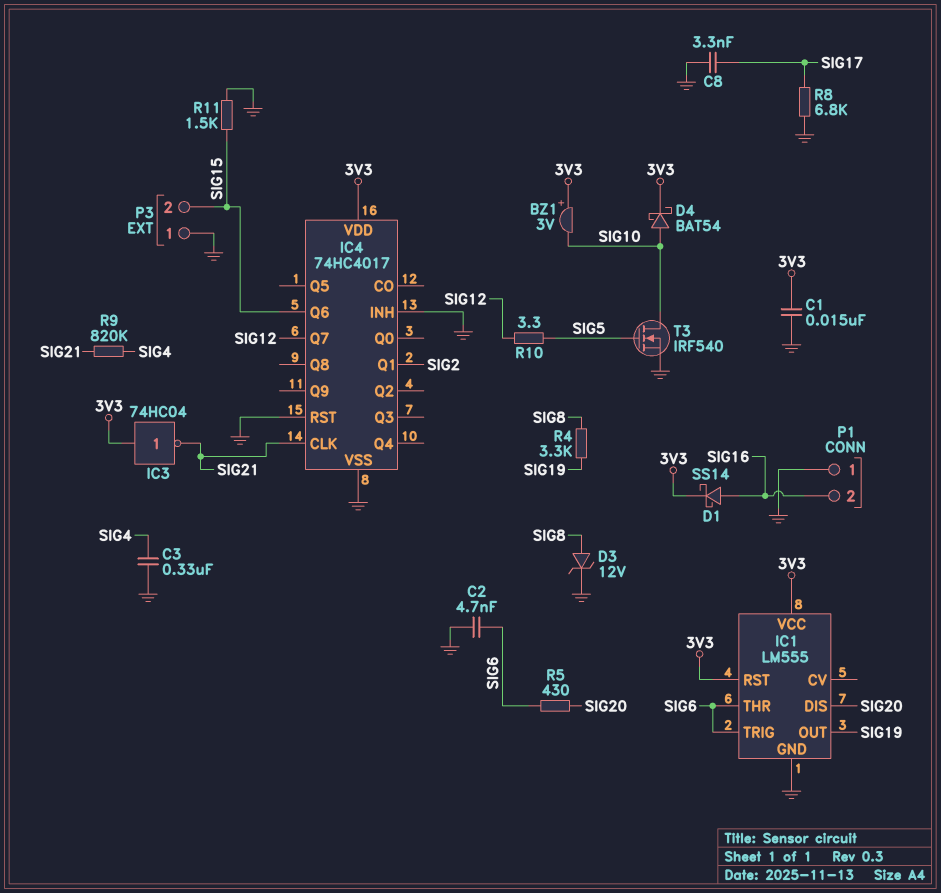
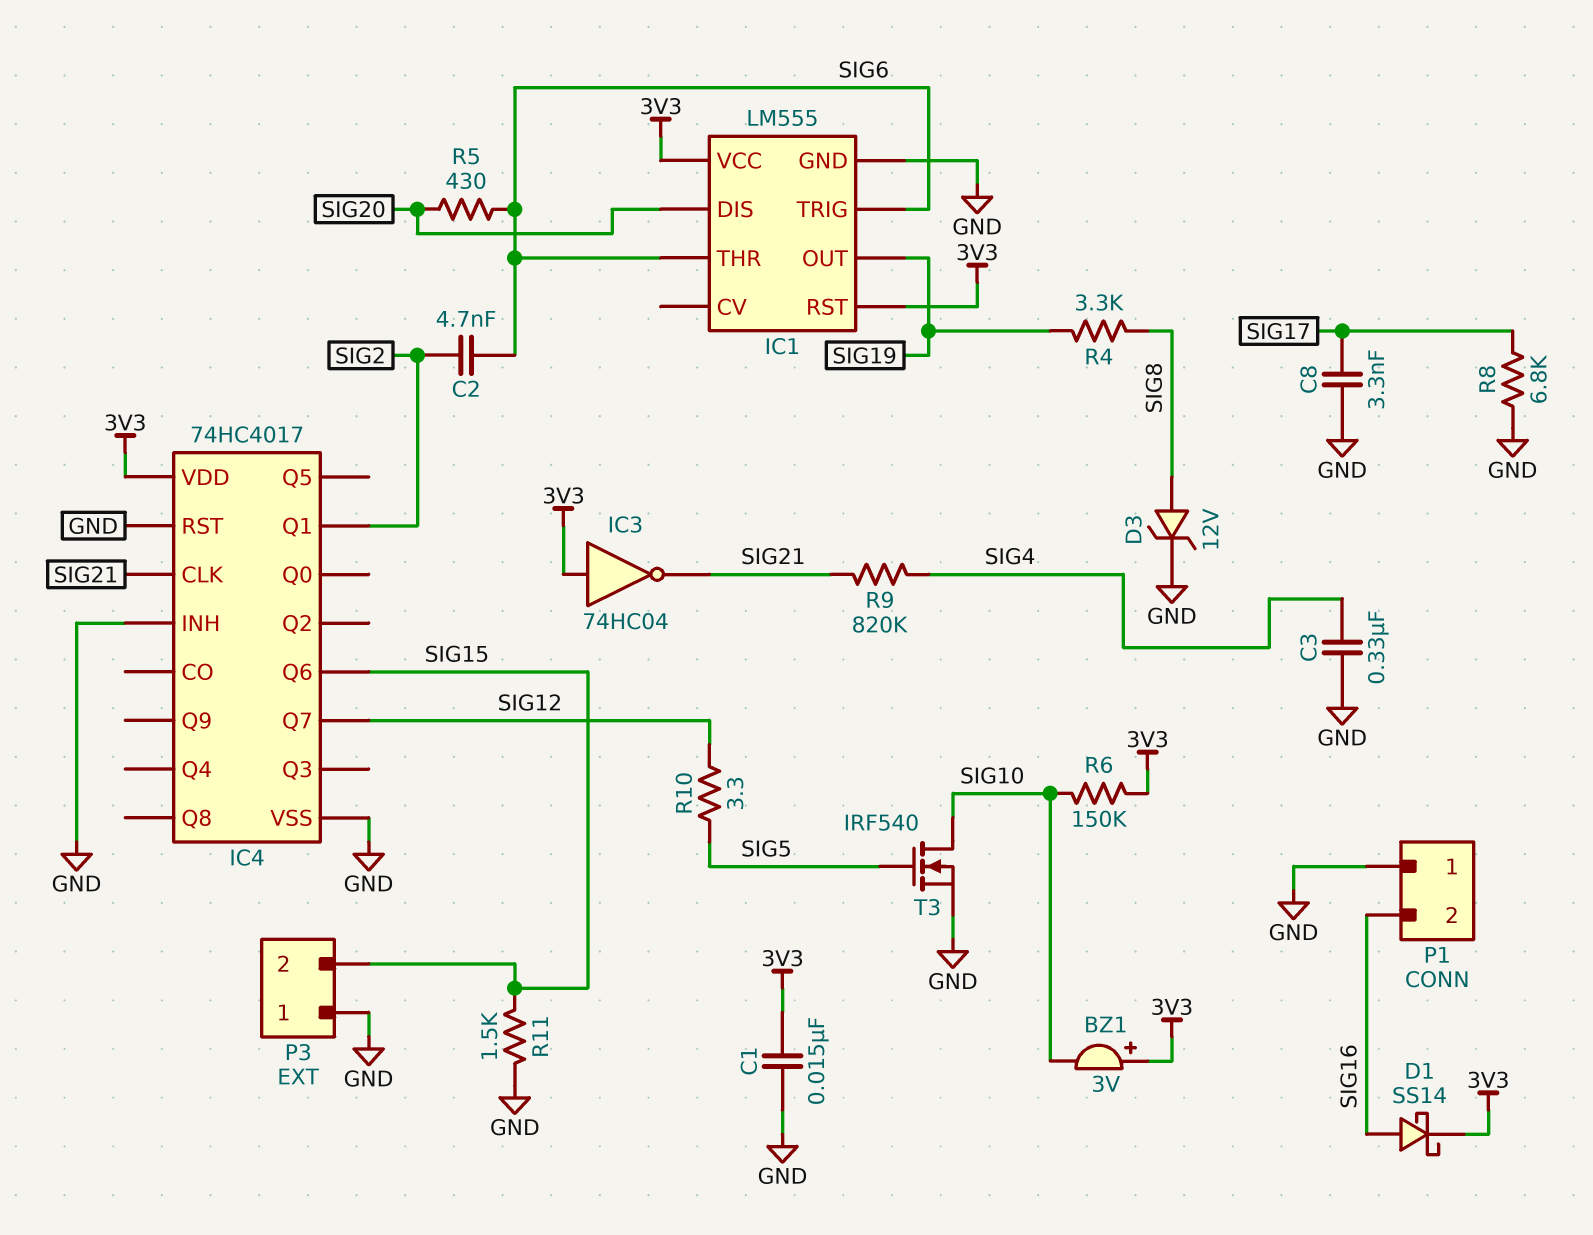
C2: 4.7nF (GND, SIG6) -> 4.7nF (SIG2, SIG6)
D4: schottky BAT54 (A SIG10, K 3V3) -> none
R6: none -> 150k (3V3, SIG10)

